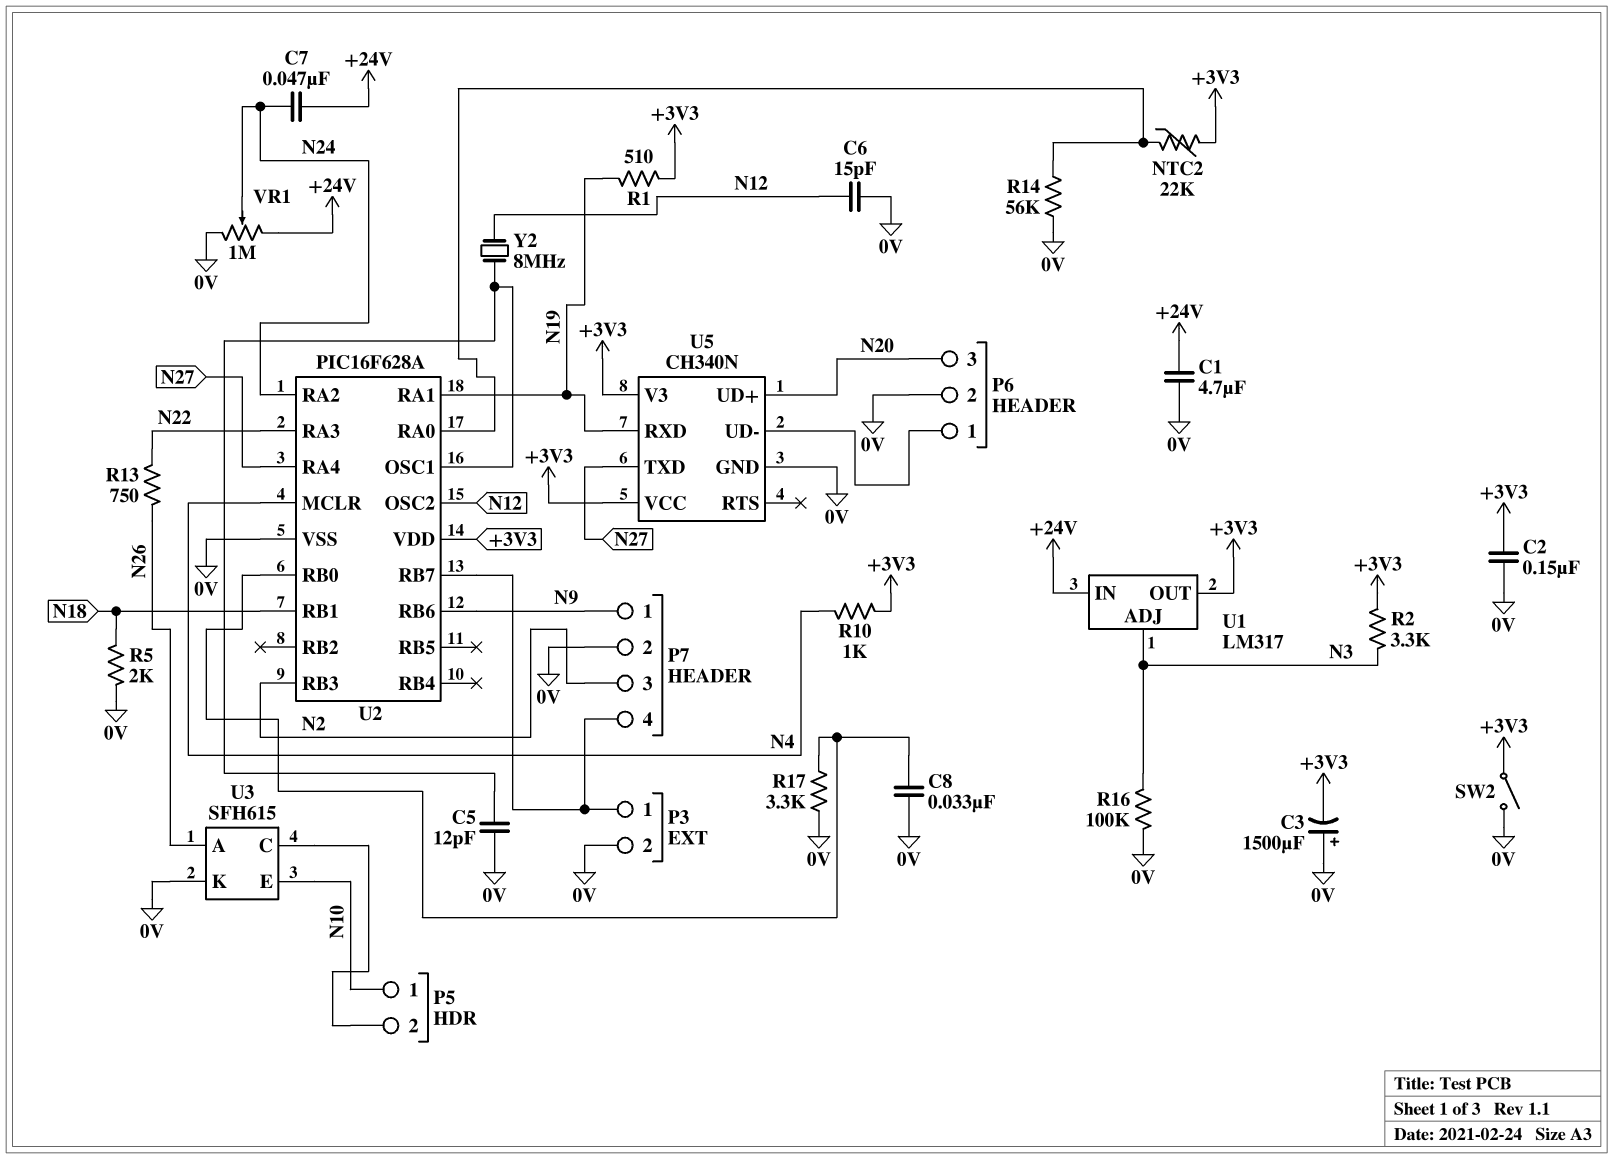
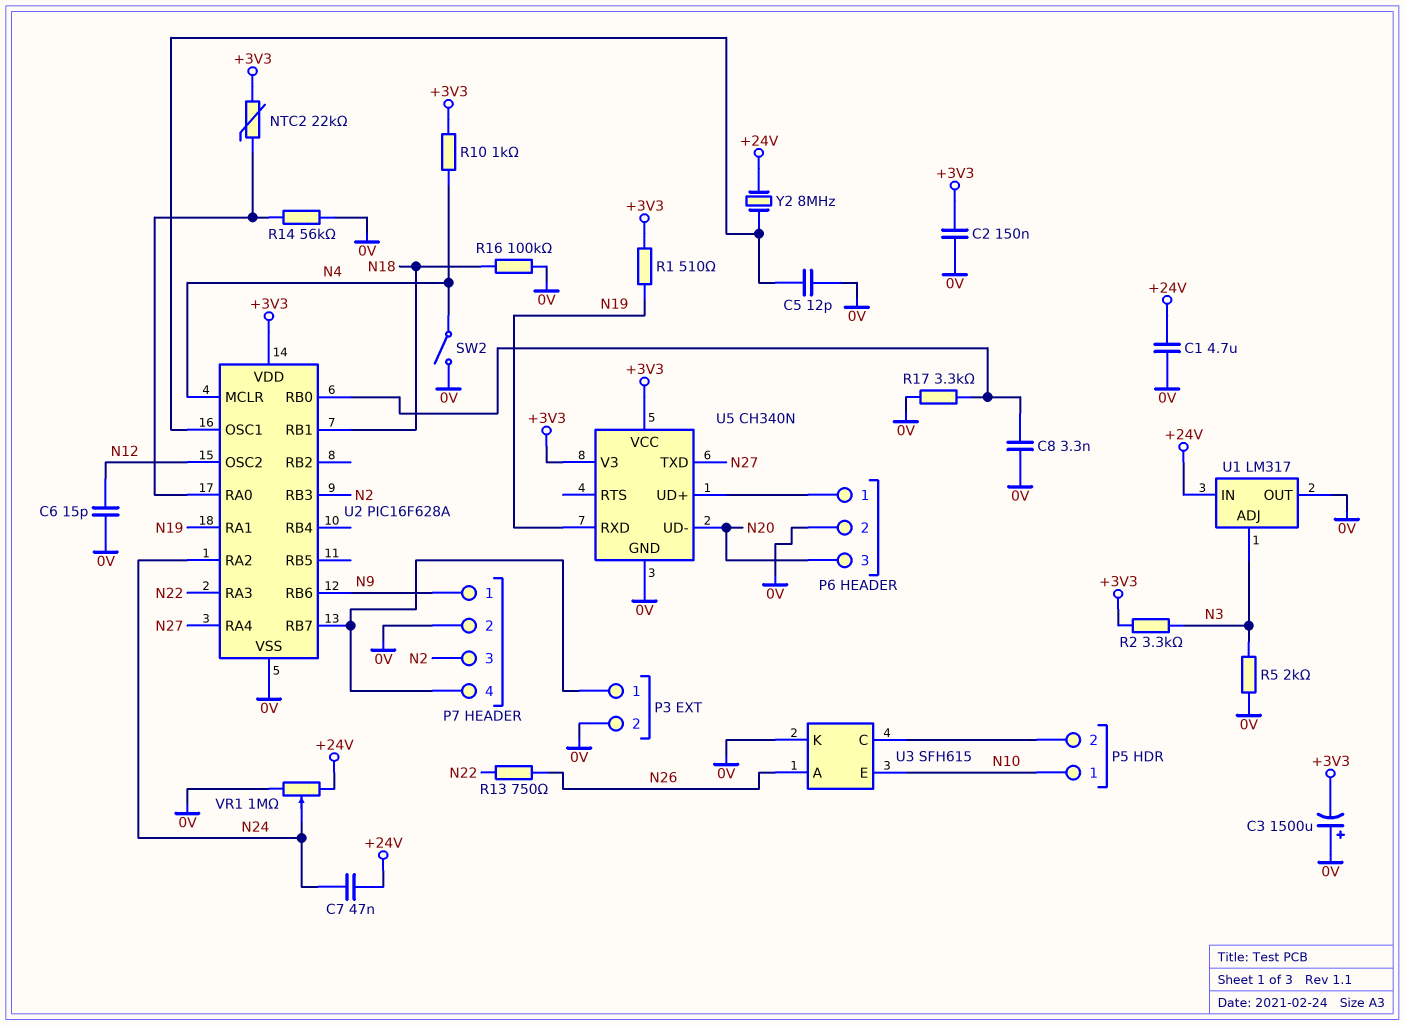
C8: 33nF (0V, U2/RB0) -> 3.3nF (0V, U2/RB0)
R5: 2k (0V, N18) -> 2k (0V, N3)
R16: 100k (0V, N3) -> 100k (0V, N18)
SW2: switch (+3V3, 0V) -> switch (0V, N4)
U1 pin OUT: +3V3 -> 0V
U5 pin UD+: N20 -> P6/1
U5 pin UD-: P6/1 -> N20
Y2: 8MHz (N12, U2/OSC1) -> 8MHz (+24V, U2/OSC1)

